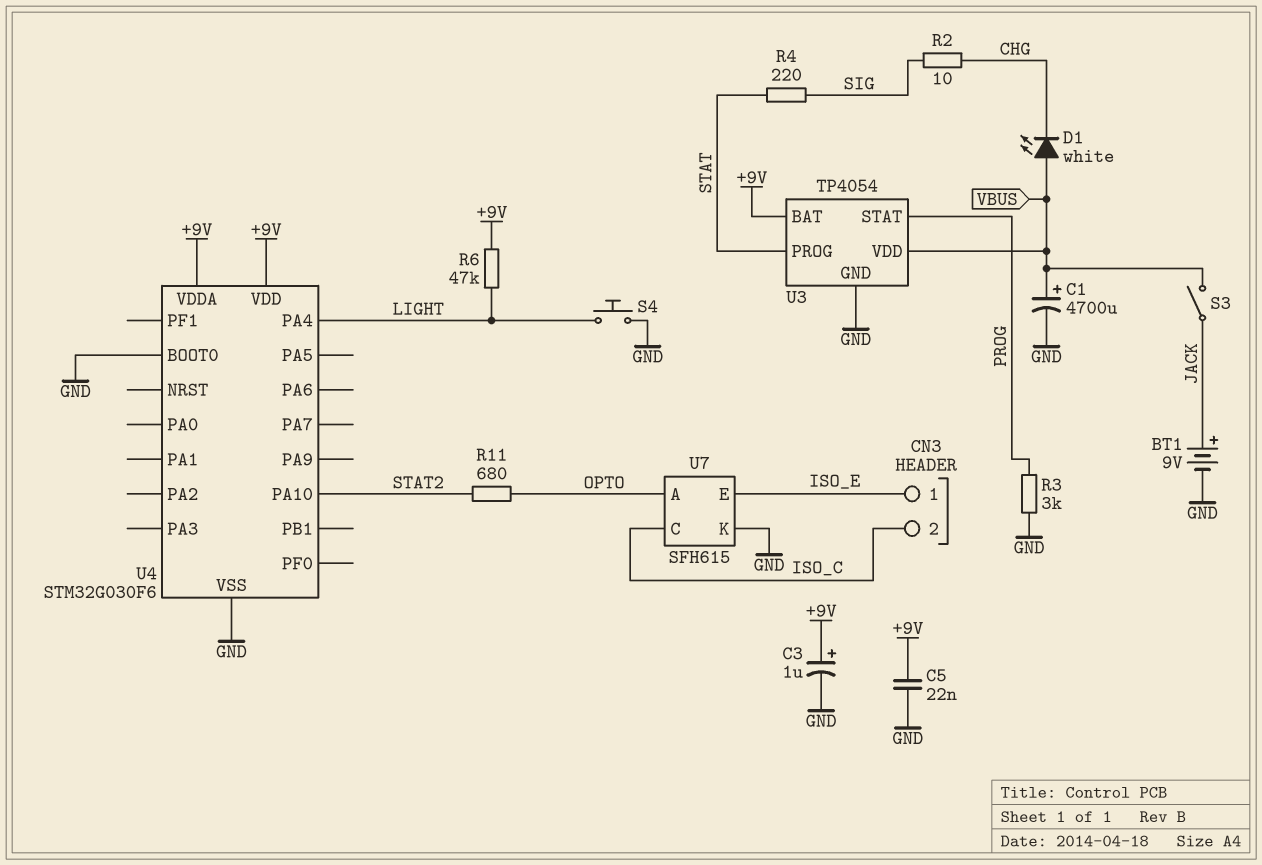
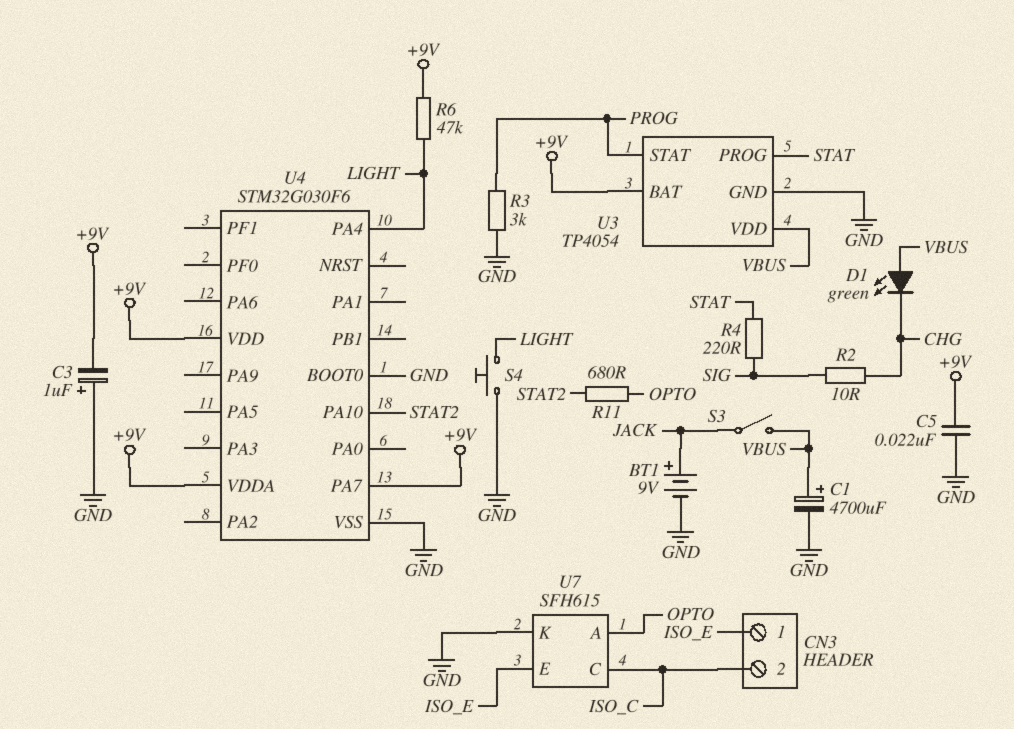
C3: 1uF (plus +9V, minus GND) -> 1uF (plus GND, minus +9V)
D1: LED white (A VBUS, K CHG) -> LED green (A VBUS, K CHG)
U4 pin PA7: none -> +9V

